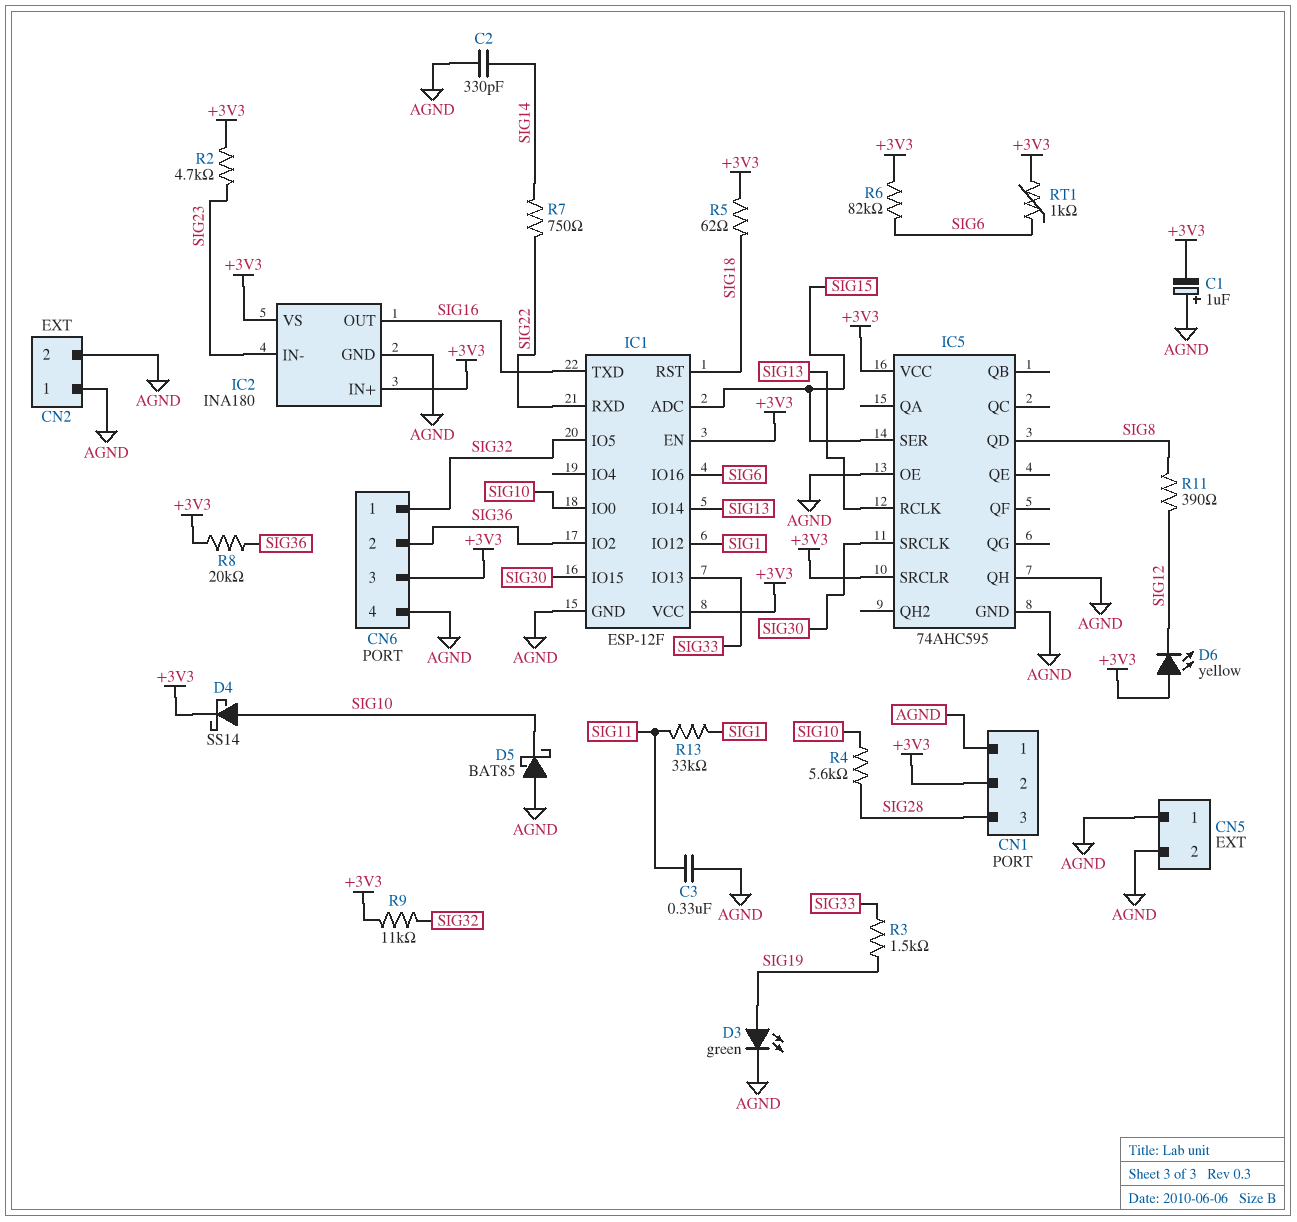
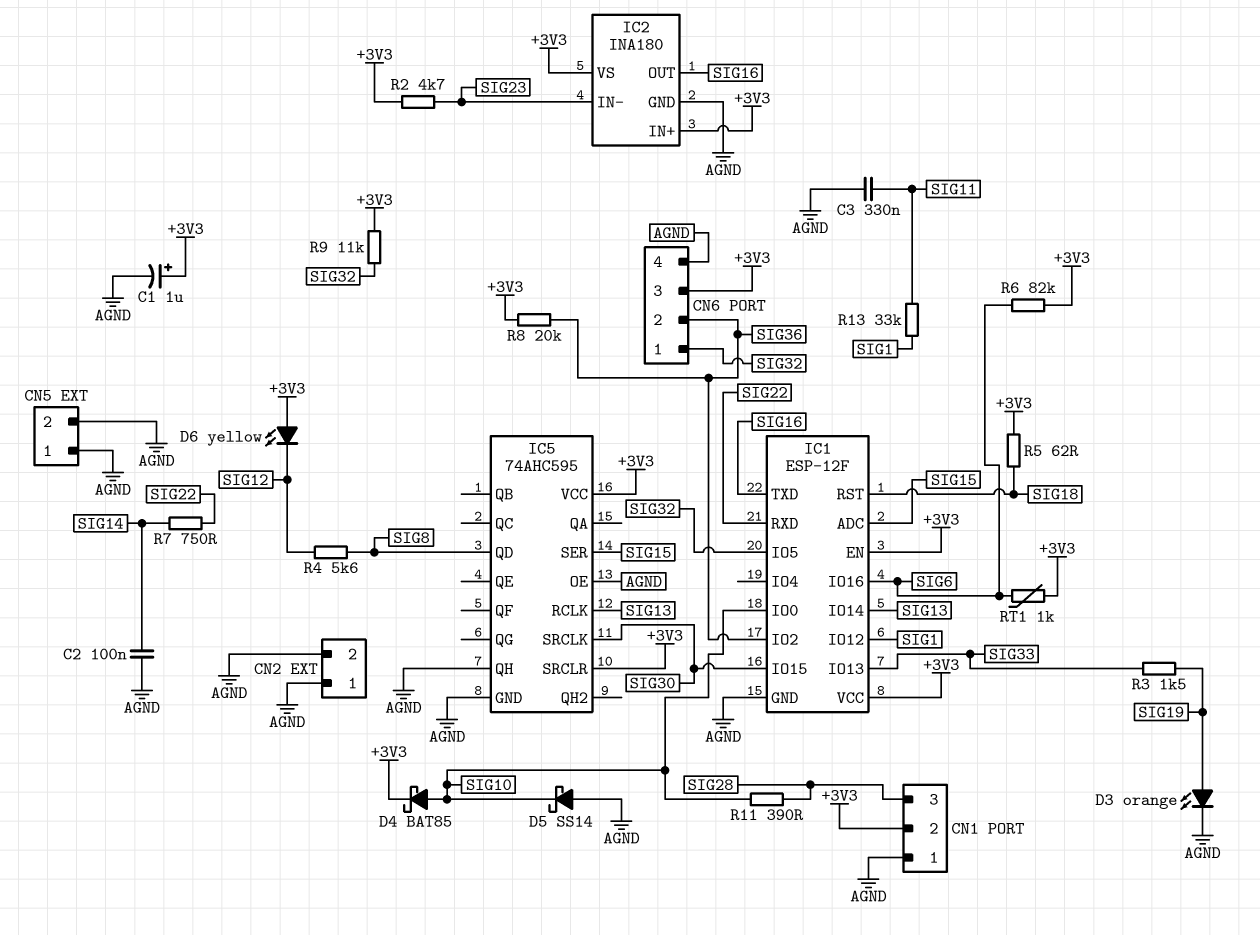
C1: 1uF (plus AGND, minus +3V3) -> 1uF (plus +3V3, minus AGND)
C2: 330pF (AGND, SIG14) -> 100nF (AGND, SIG14)
D3: LED green (A SIG19, K AGND) -> LED orange (A SIG19, K AGND)
D4: schottky SS14 (A SIG10, K +3V3) -> schottky BAT85 (A SIG10, K +3V3)
D5: schottky BAT85 (A AGND, K SIG10) -> schottky SS14 (A AGND, K SIG10)
R4: 5.6k (SIG10, SIG28) -> 5.6k (SIG8, SIG12)
R11: 390 (SIG8, SIG12) -> 390 (SIG10, SIG28)

